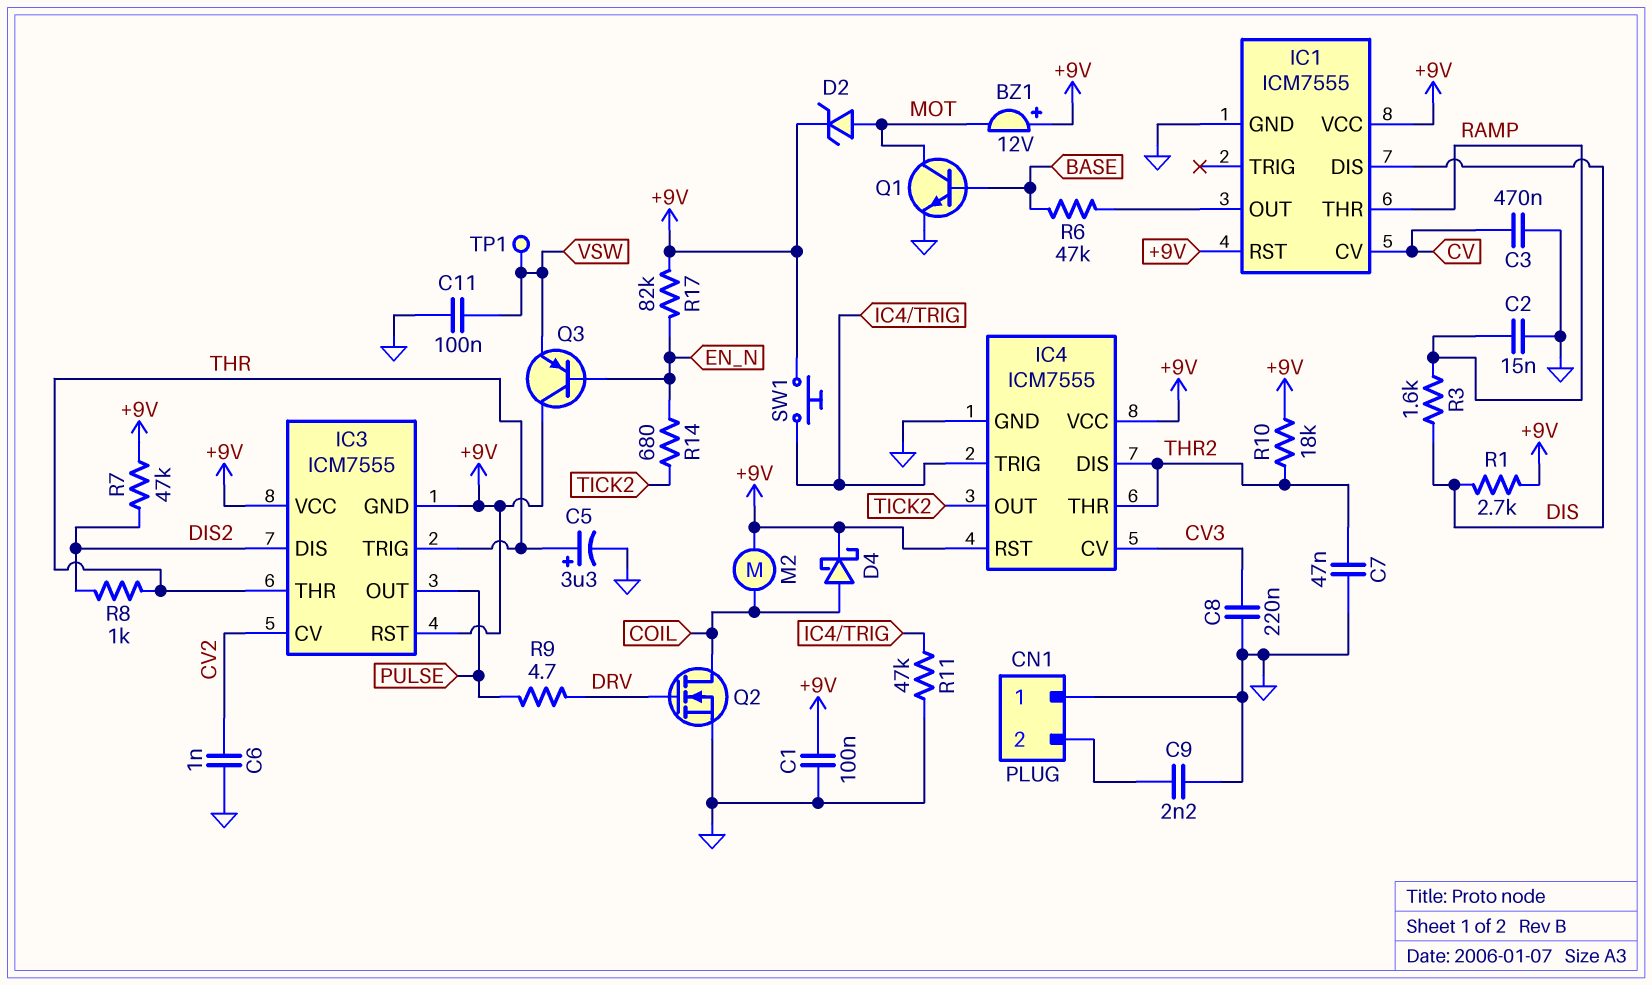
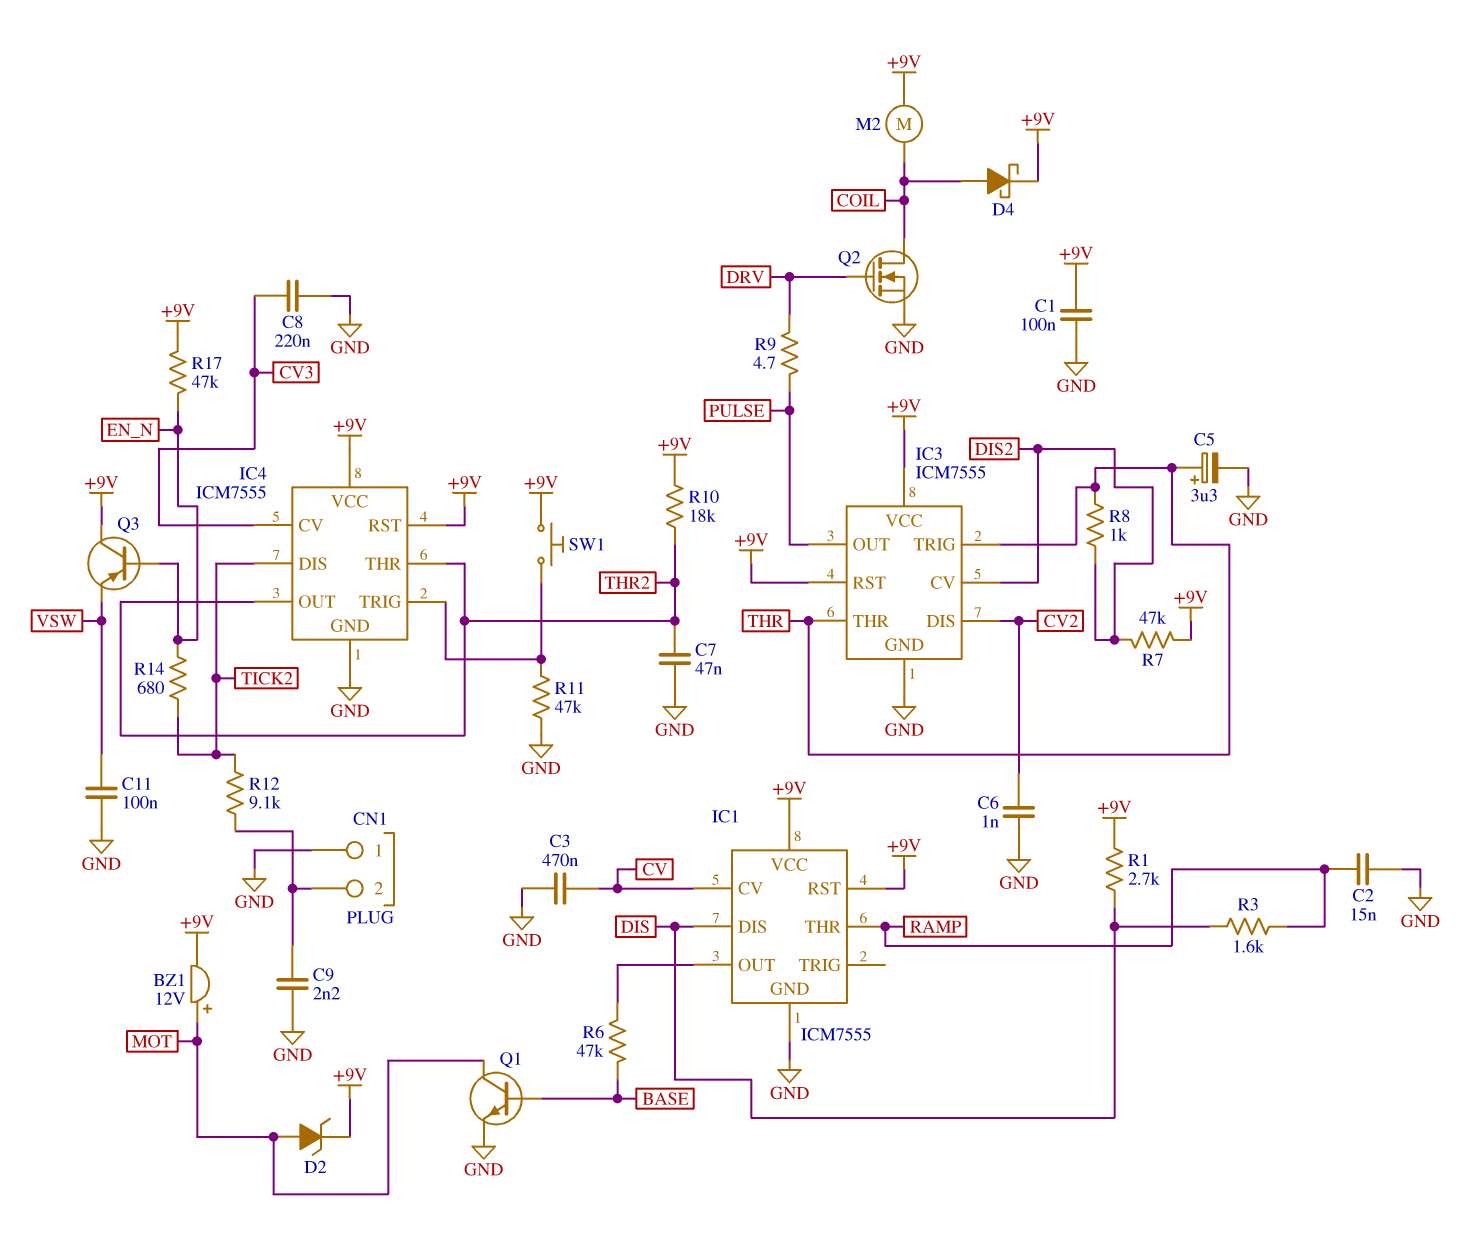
BZ1: buzzer 12V (plus +9V, minus MOT) -> buzzer 12V (plus MOT, minus +9V)
IC3 pin CV: CV2 -> DIS2
IC3 pin DIS: DIS2 -> CV2
IC3 pin GND: +9V -> GND
IC4 pin DIS: THR2 -> TICK2
IC4 pin OUT: TICK2 -> THR2
R12: none -> 9.1k (CN1/2, TICK2)
R17: 82k (+9V, EN_N) -> 47k (+9V, EN_N)
TP1: test point (VSW) -> none

